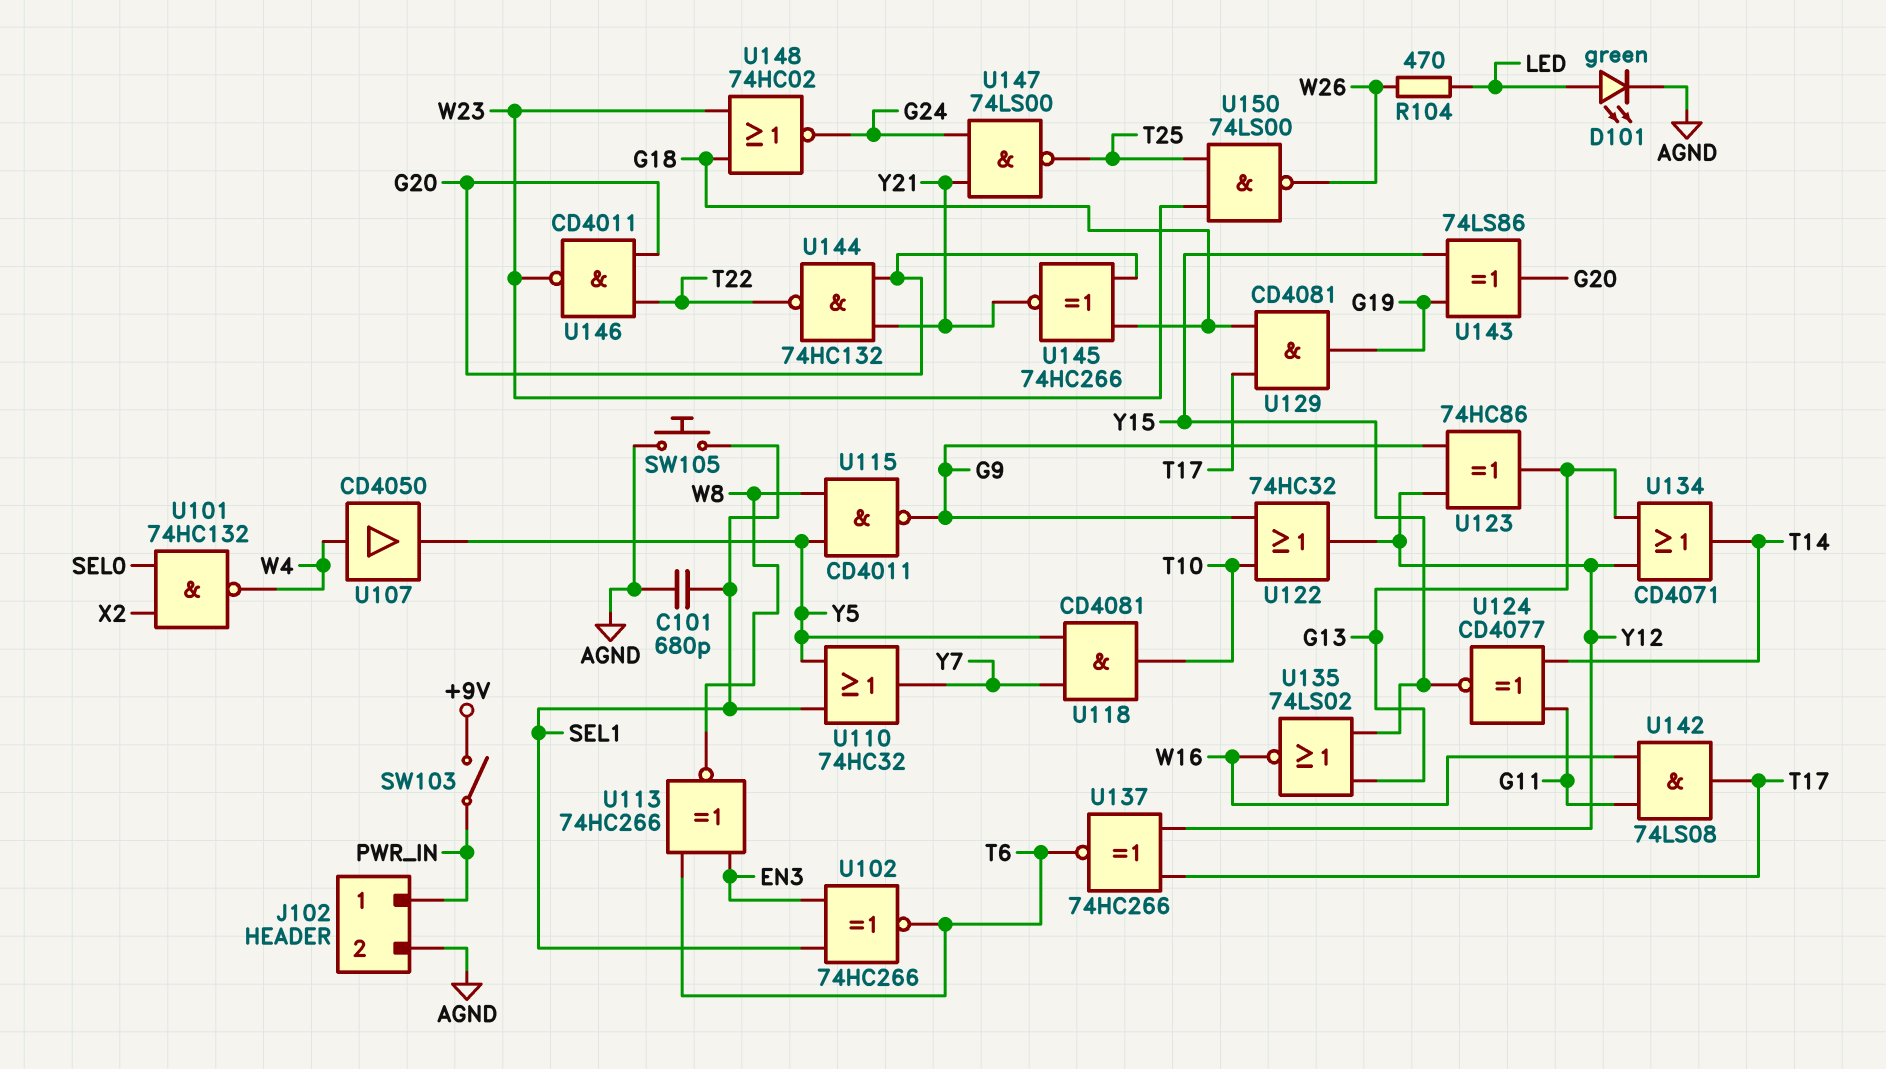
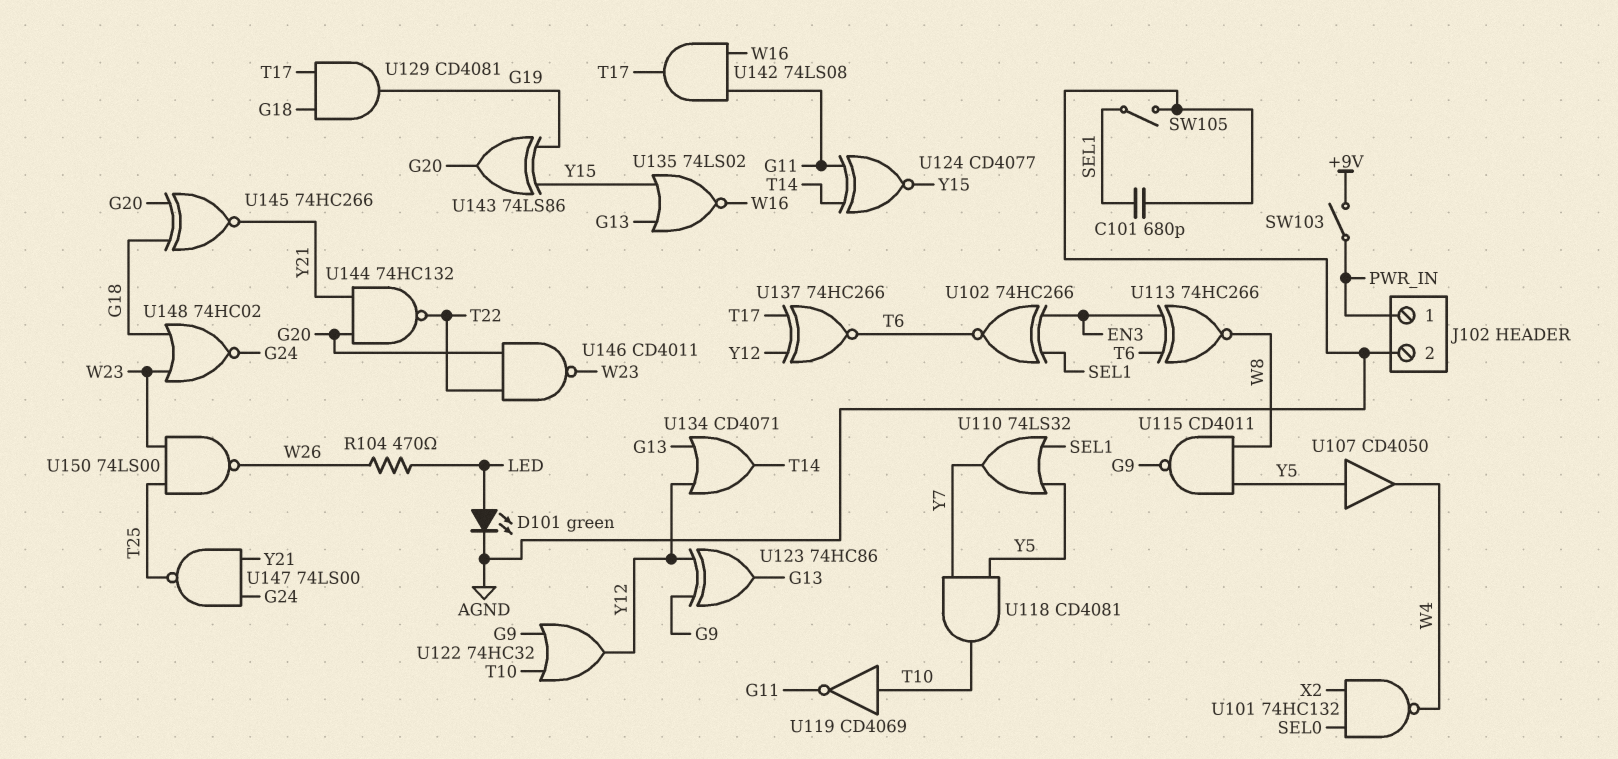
SW105: button (AGND, SEL1) -> switch (AGND, SEL1)
U107: buffer CD4050 (in W4, out Y5) -> buffer CD4050 (in Y5, out W4)
U110: OR 74HC32 (in SEL1, in Y5, out Y7) -> OR 74LS32 (in SEL1, in Y5, out Y7)
U119: none -> NOT CD4069 (in T10, out G11)

